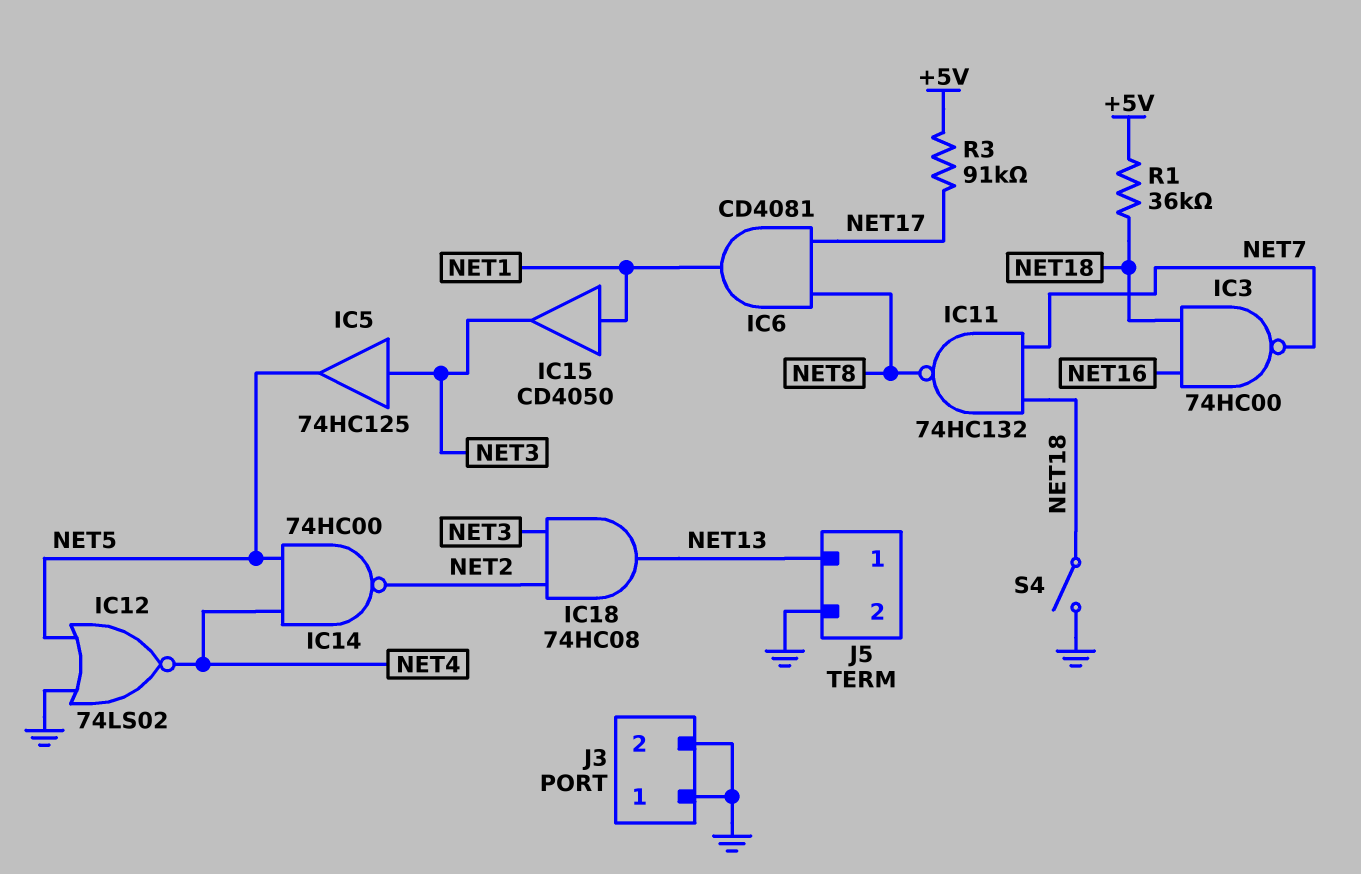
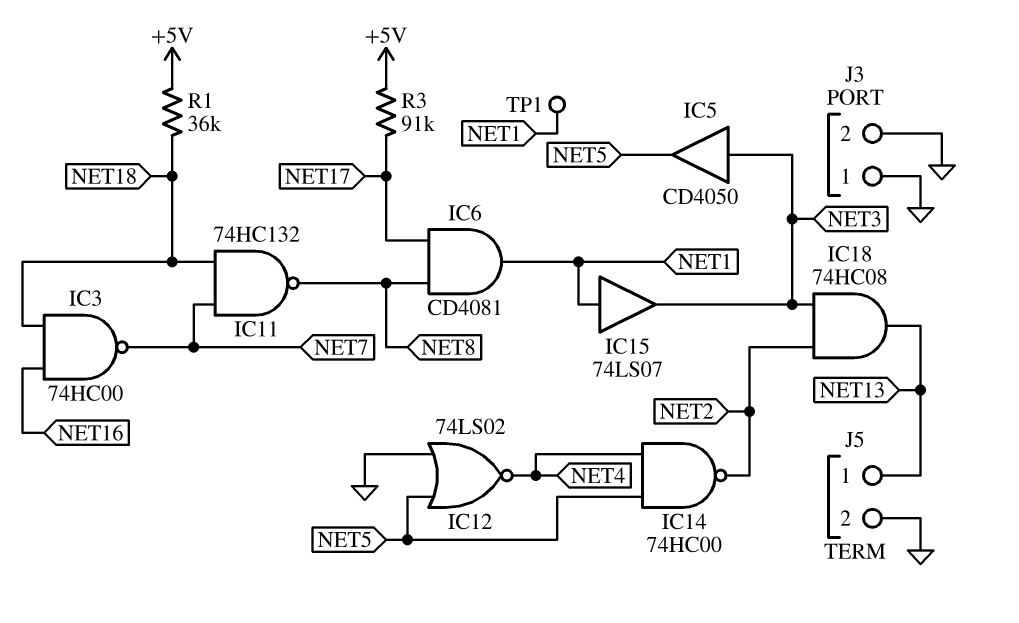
IC5: buffer 74HC125 (in NET3, out NET5) -> buffer CD4050 (in NET3, out NET5)
IC15: buffer CD4050 (in NET1, out NET3) -> buffer 74LS07 (in NET1, out NET3)
S4: switch (GND, NET18) -> none
TP1: none -> test point (NET1)

